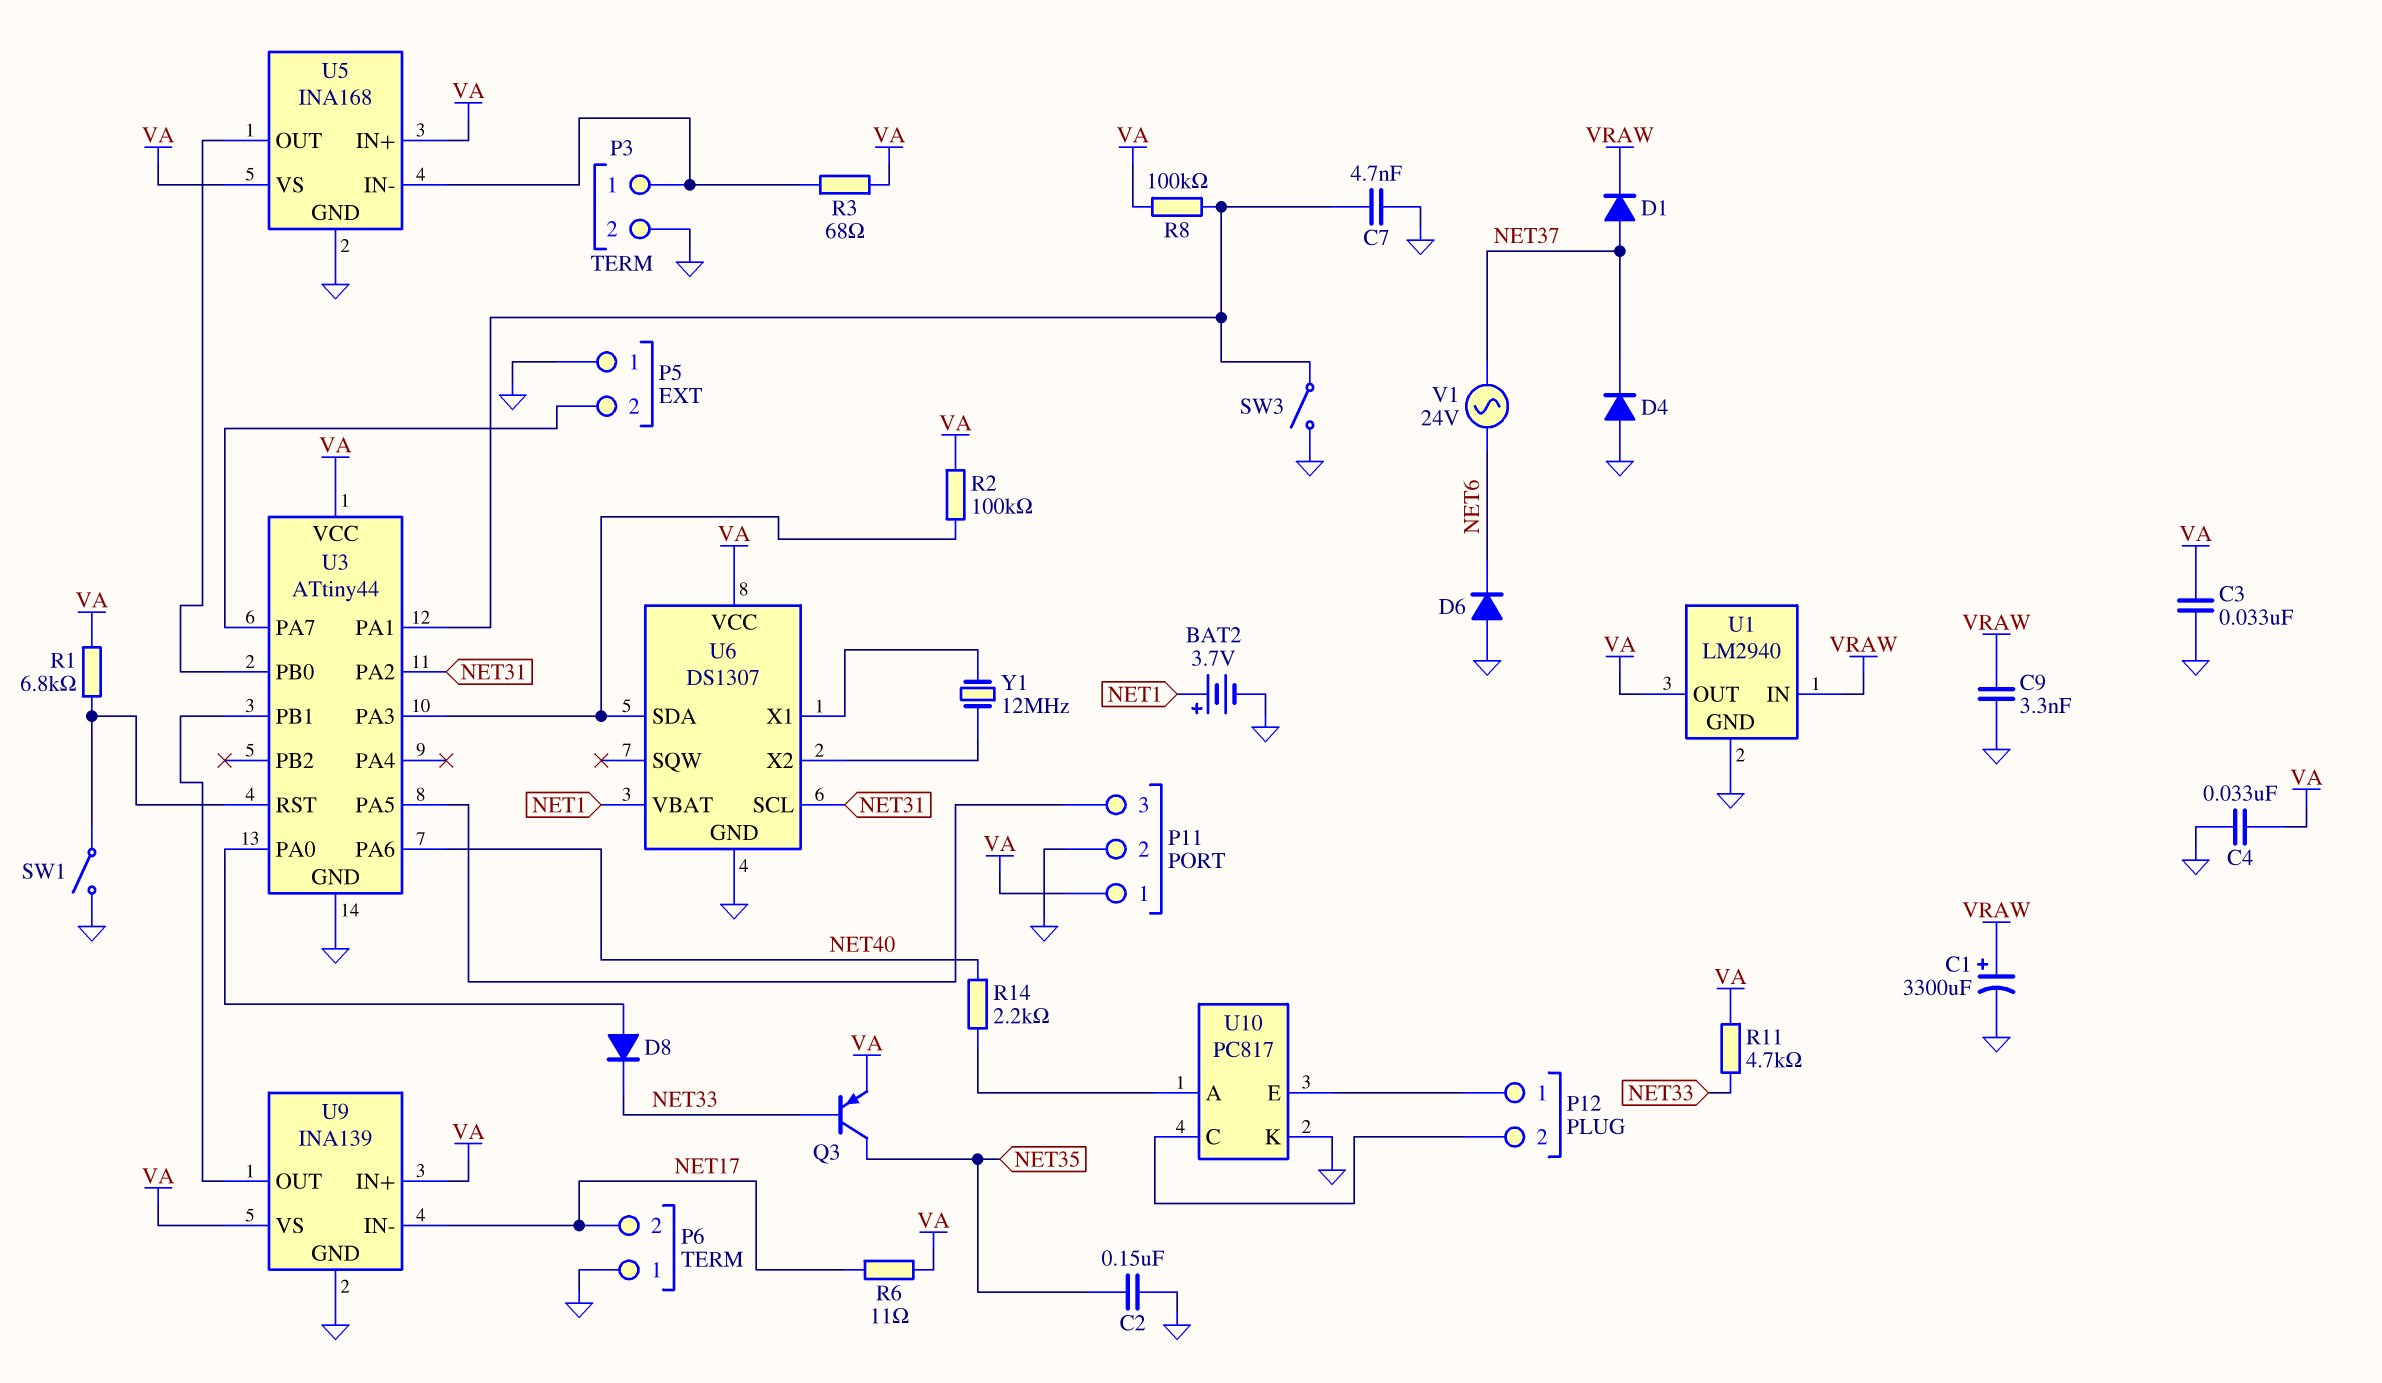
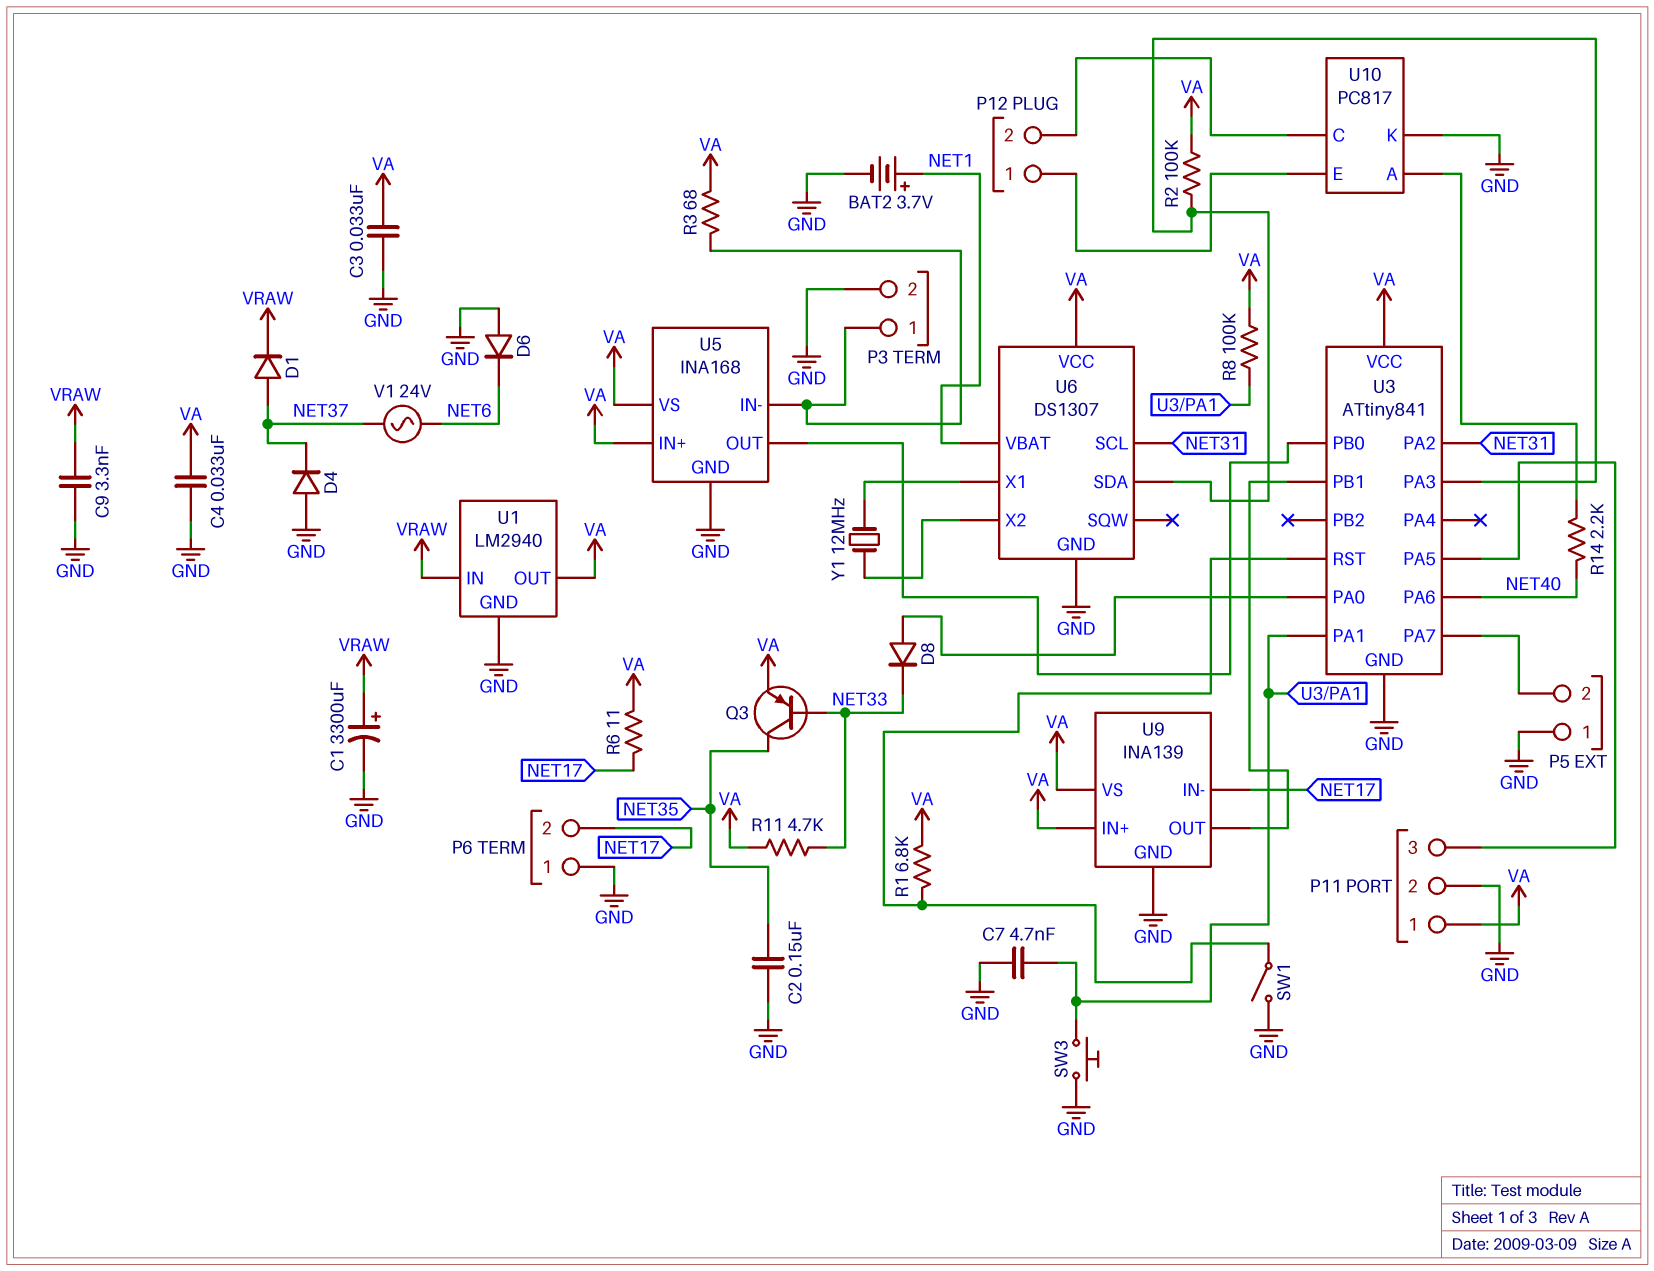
SW3: switch (GND, U3/PA1) -> button (GND, U3/PA1)
U3: ATtiny44 -> ATtiny841

